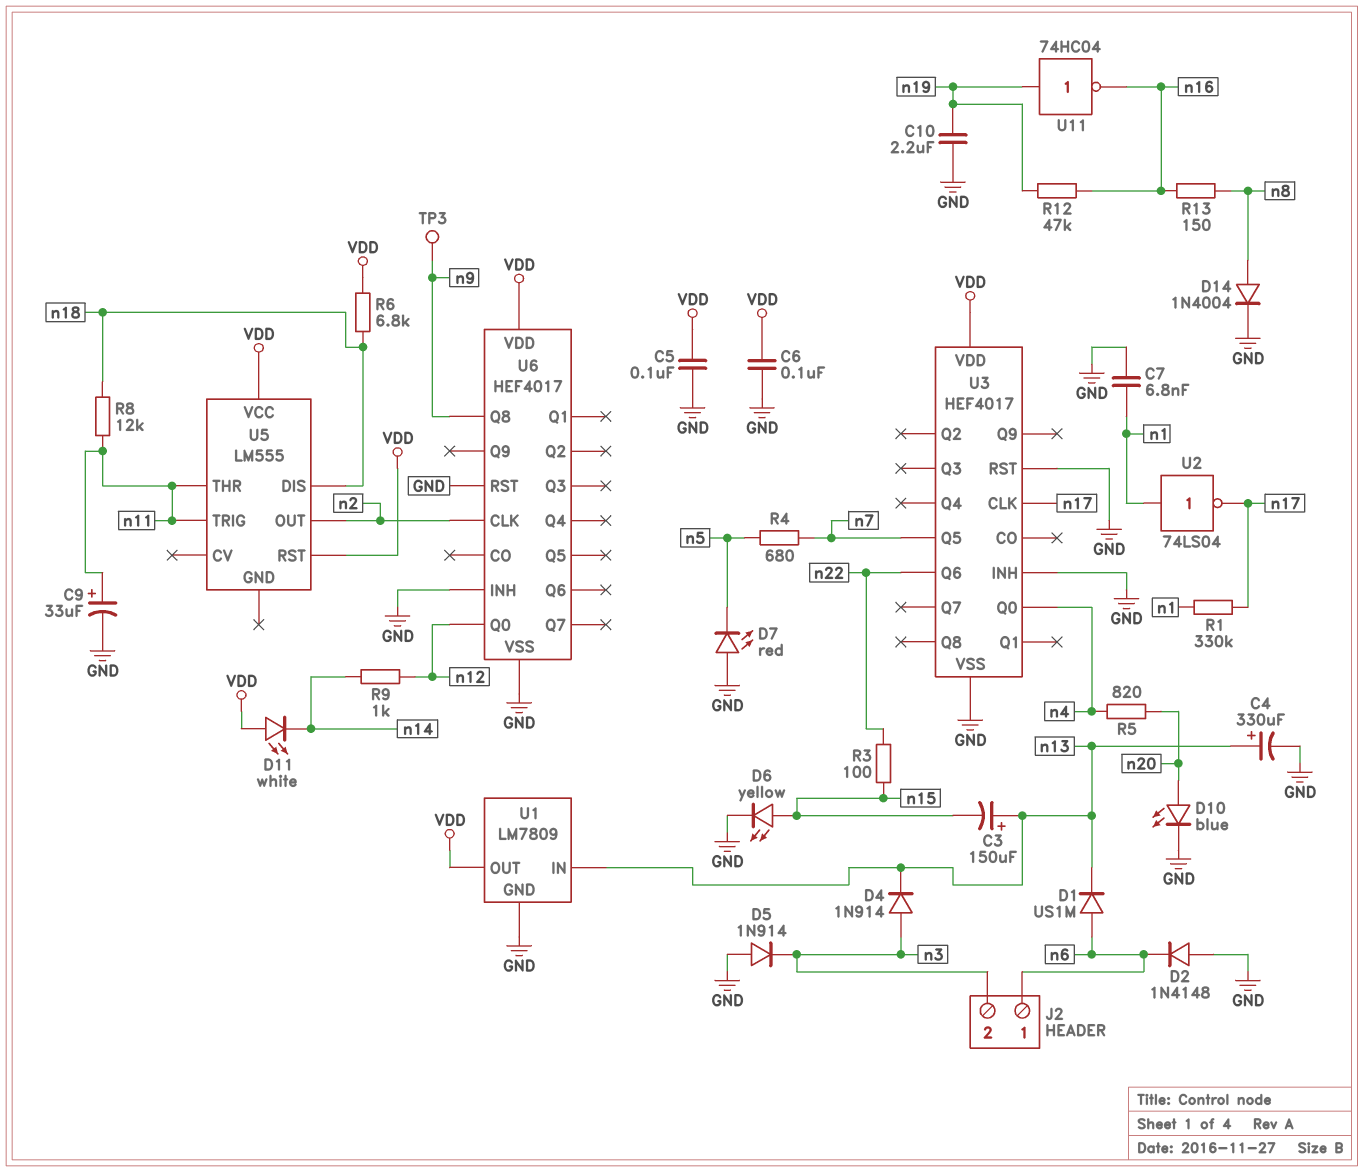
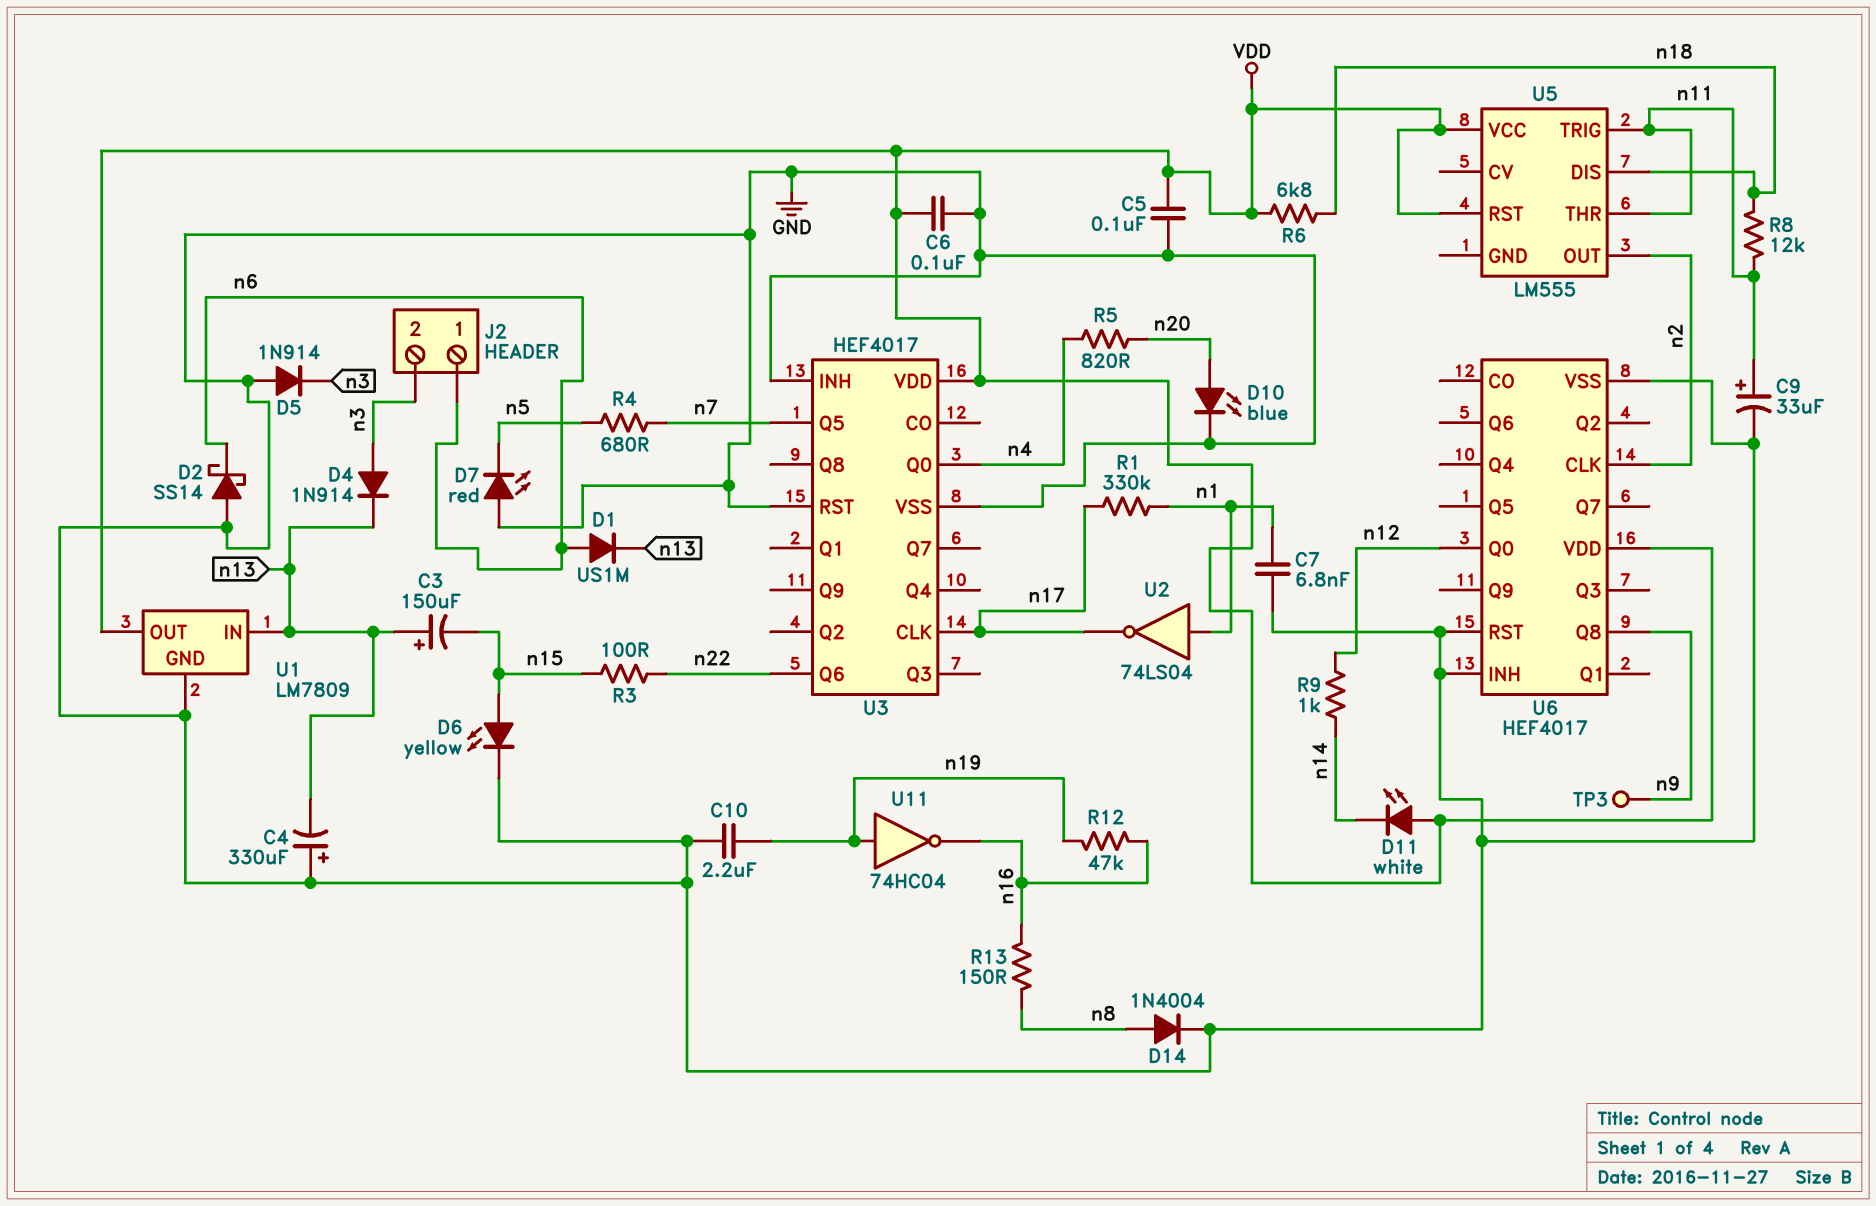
C4: 330uF (plus n13, minus GND) -> 330uF (plus GND, minus n13)
D2: diode 1N4148 (A GND, K n6) -> schottky SS14 (A GND, K n6)

